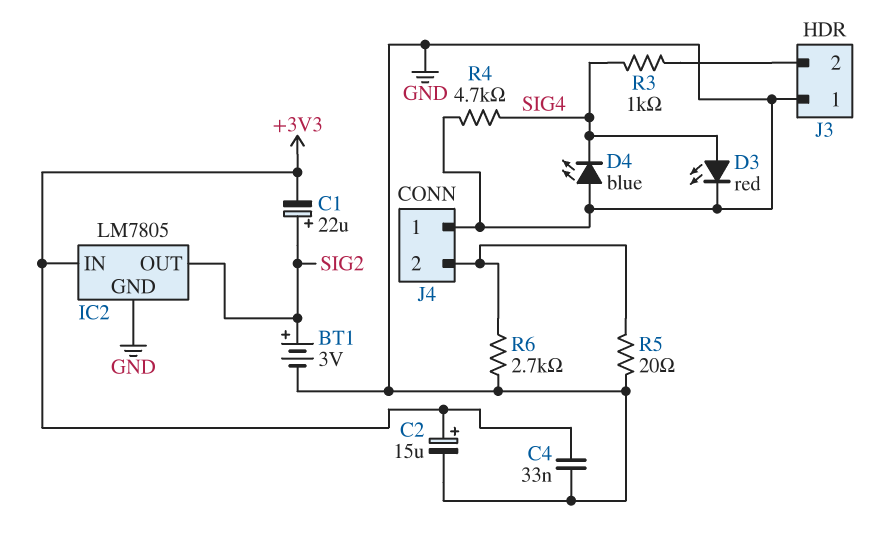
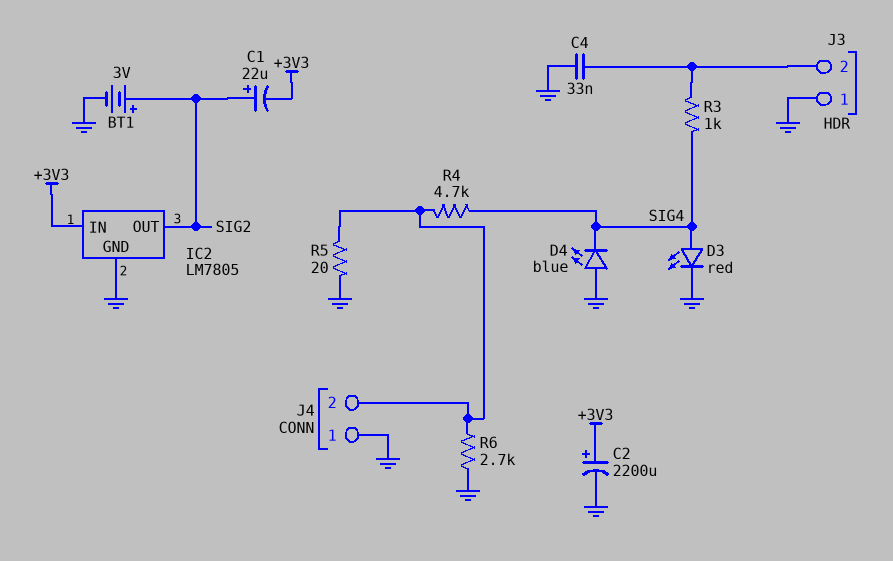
C2: 15uF (plus +3V3, minus GND) -> 2200uF (plus +3V3, minus GND)
C4: 33nF (+3V3, GND) -> 33nF (GND, J3/2)
R4: 4.7k (GND, SIG4) -> 4.7k (J4/2, SIG4)

